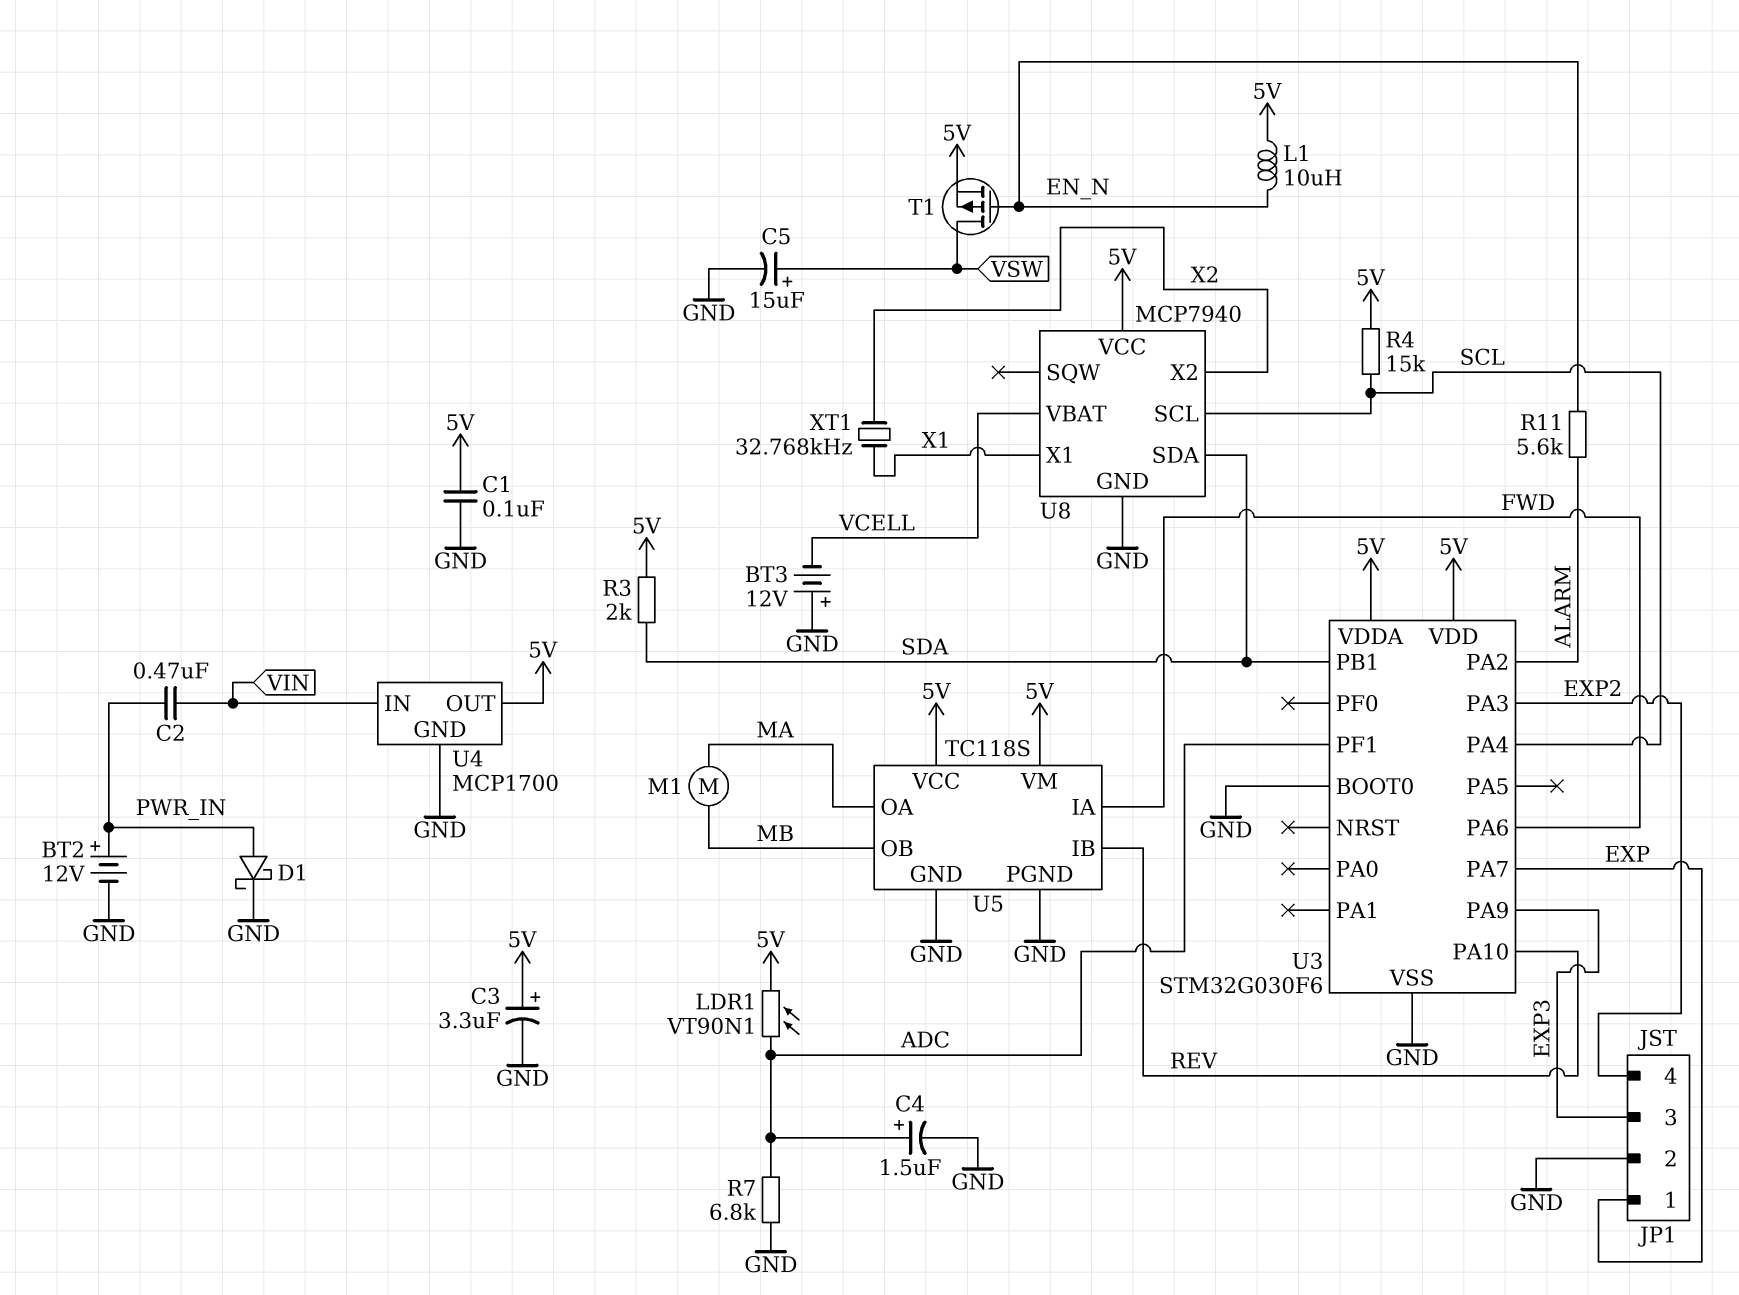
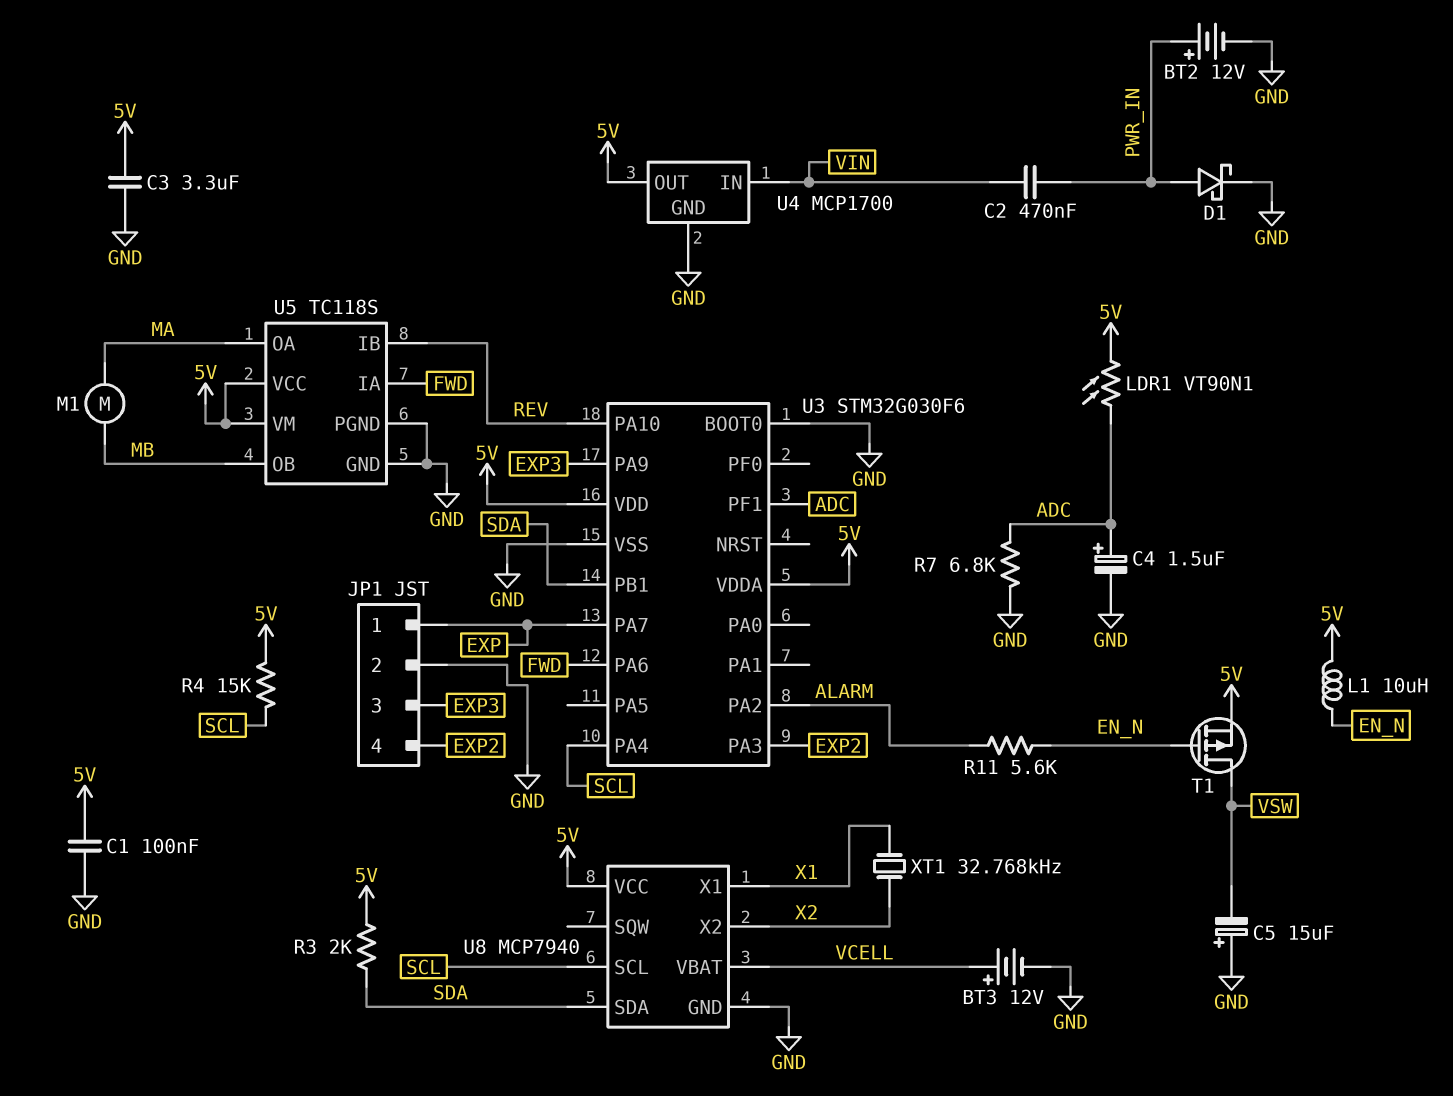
BT3: 12V (plus GND, minus VCELL) -> 12V (plus VCELL, minus GND)
C3: 3.3uF (plus 5V, minus GND) -> 3.3uF (5V, GND)
C5: 15uF (plus VSW, minus GND) -> 15uF (plus GND, minus VSW)

